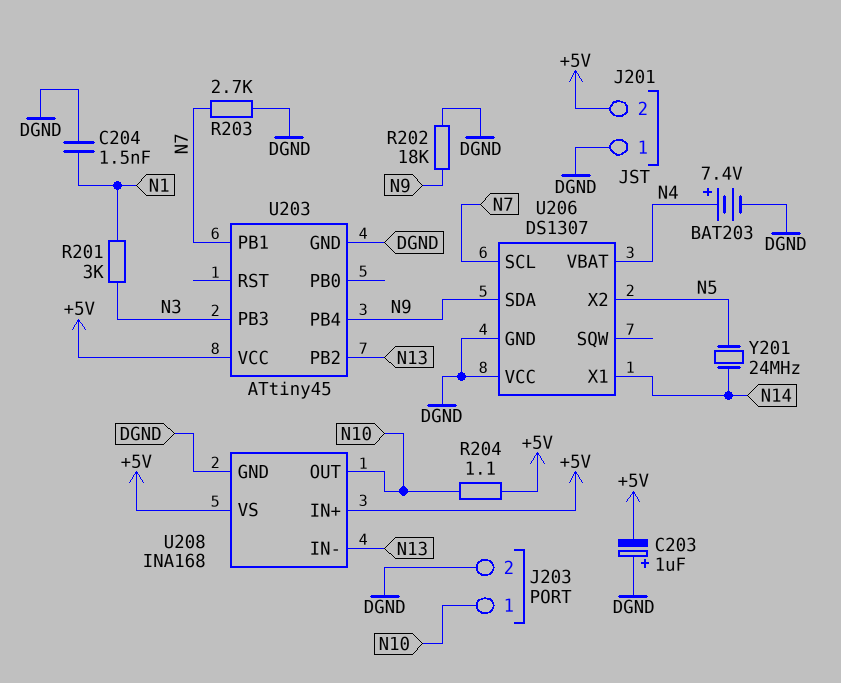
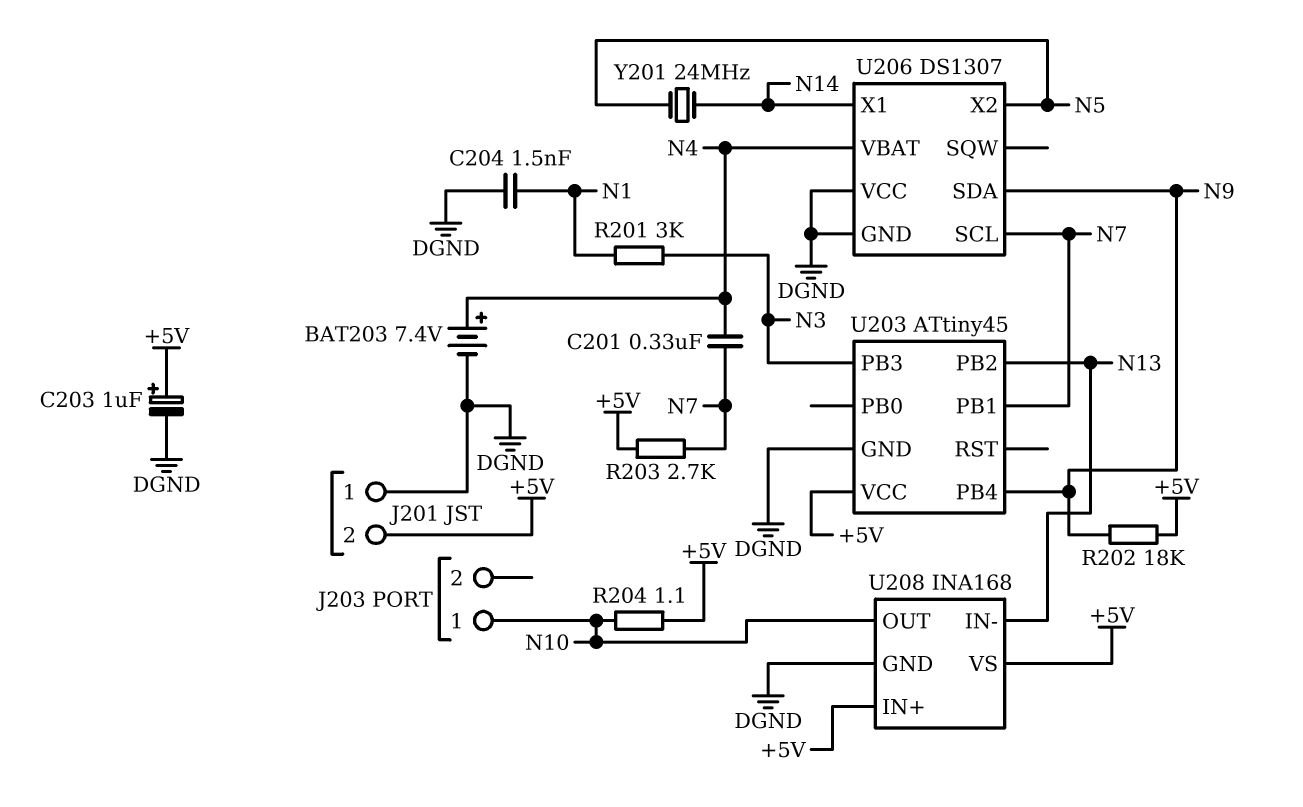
C201: none -> 330nF (N4, N7)
C203: 1uF (plus DGND, minus +5V) -> 1uF (plus +5V, minus DGND)
J203 pin 2: DGND -> none
R202: 18k (DGND, N9) -> 18k (+5V, N9)
R203: 2.7k (DGND, N7) -> 2.7k (+5V, N7)

